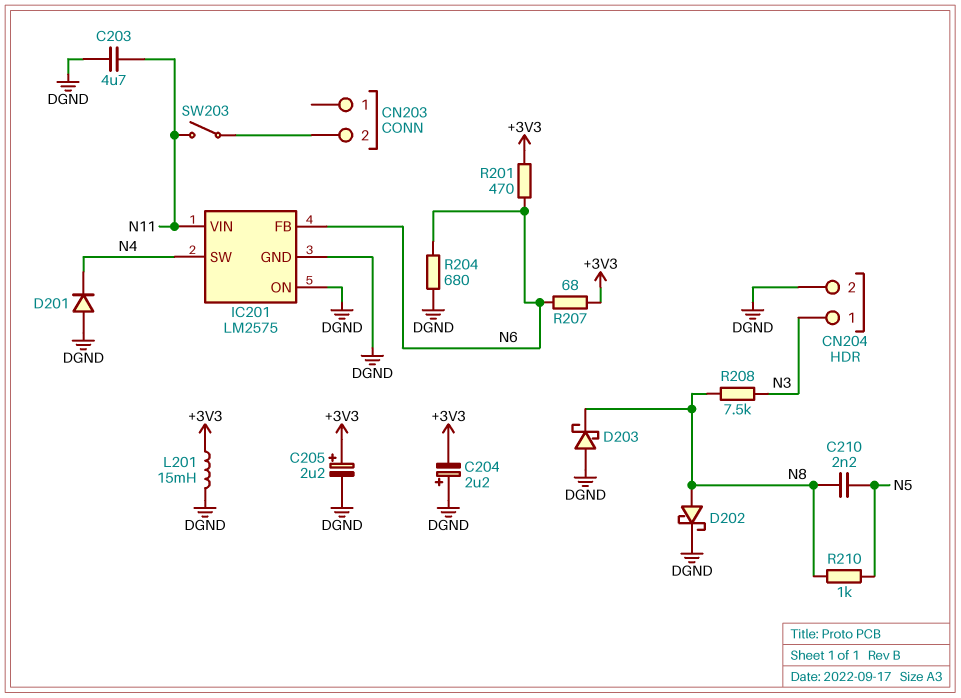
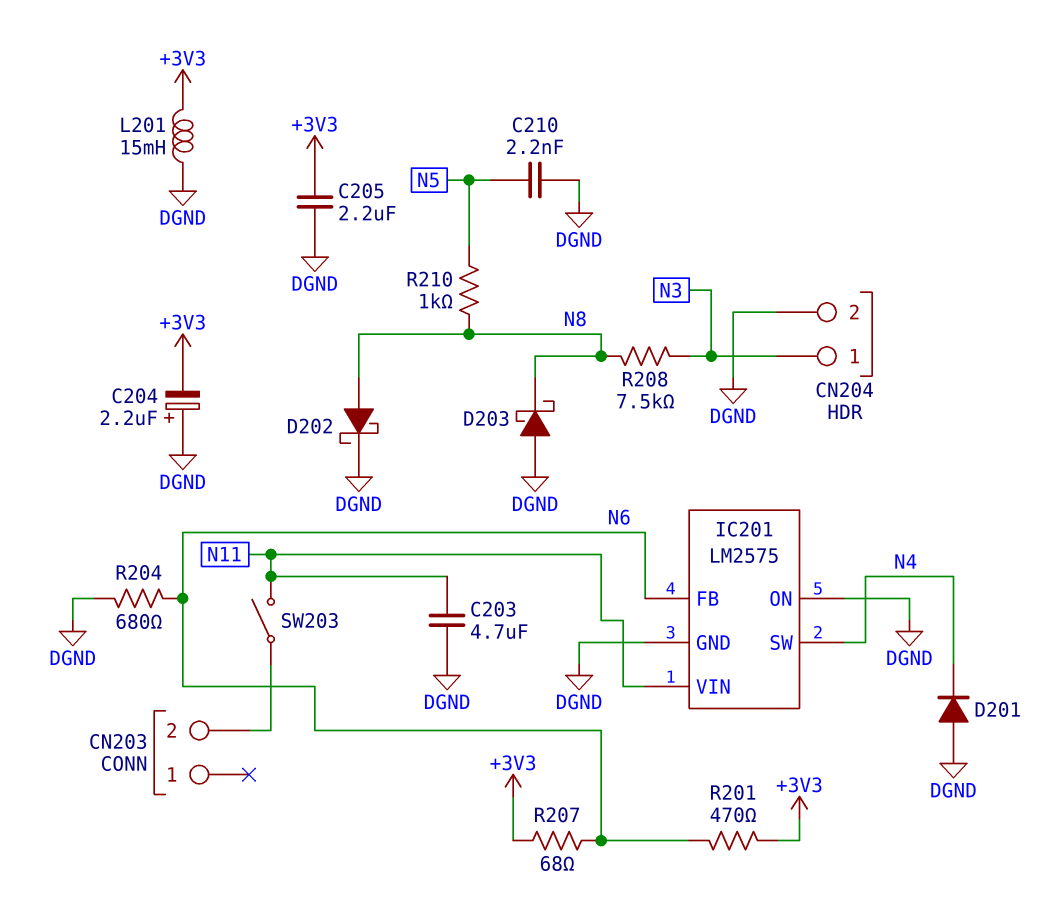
C205: 2.2uF (plus +3V3, minus DGND) -> 2.2uF (+3V3, DGND)
C210: 2.2nF (N5, N8) -> 2.2nF (DGND, N5)

